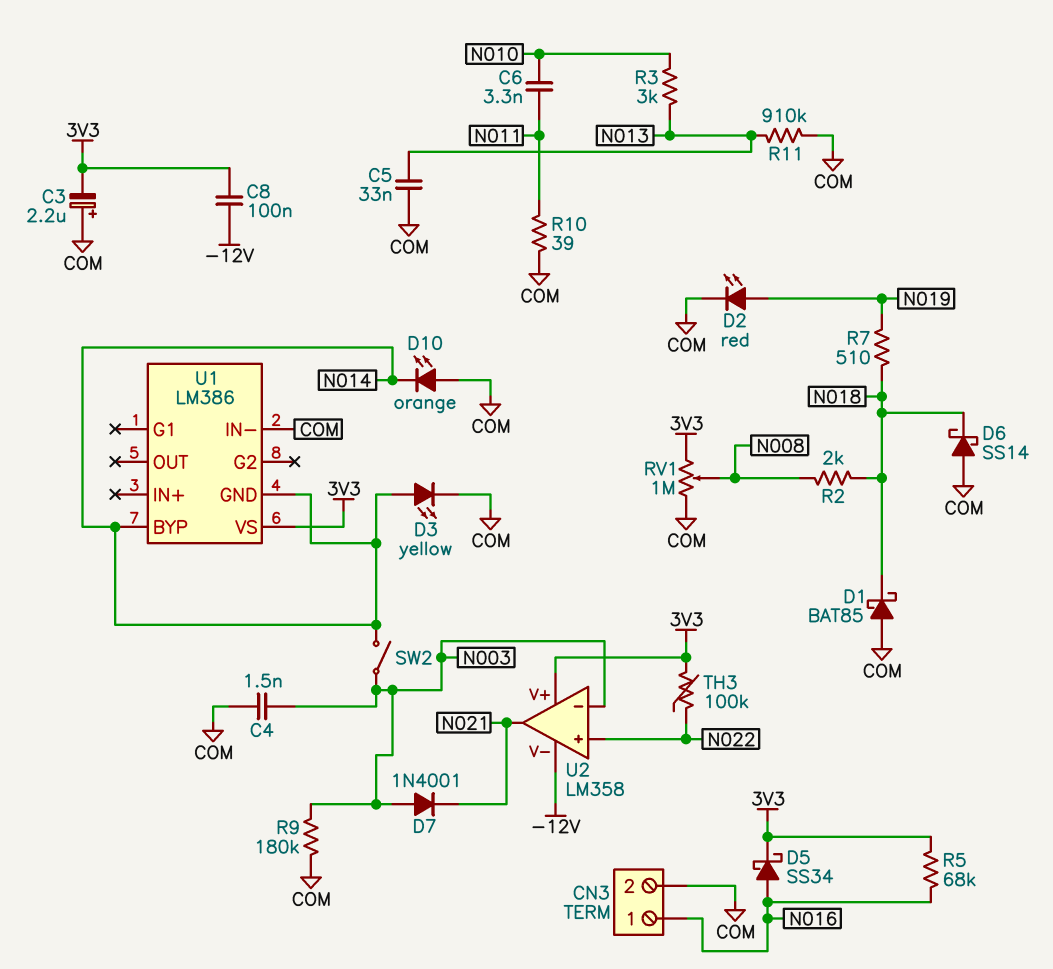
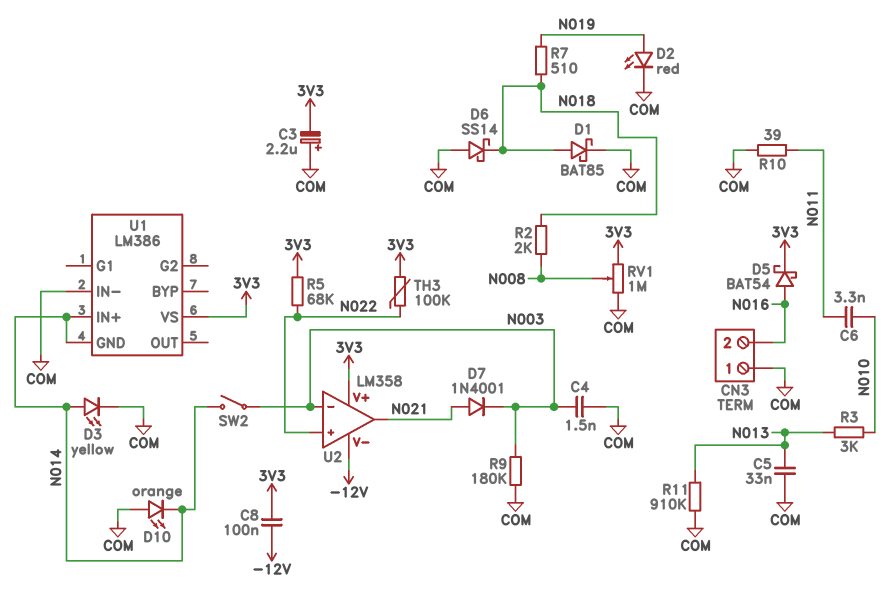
CN3 pin 1: N016 -> COM
CN3 pin 2: COM -> N016
D1: schottky BAT85 (A COM, K N018) -> schottky BAT85 (A N018, K COM)
D5: schottky SS34 (A N016, K 3V3) -> schottky BAT54 (A N016, K 3V3)
D7: diode 1N4001 (A N003, K N021) -> diode 1N4001 (A N021, K N003)
R5: 68k (3V3, N016) -> 68k (3V3, N022)
U1 pin BYP: N014 -> none
U1 pin IN+: none -> N014

